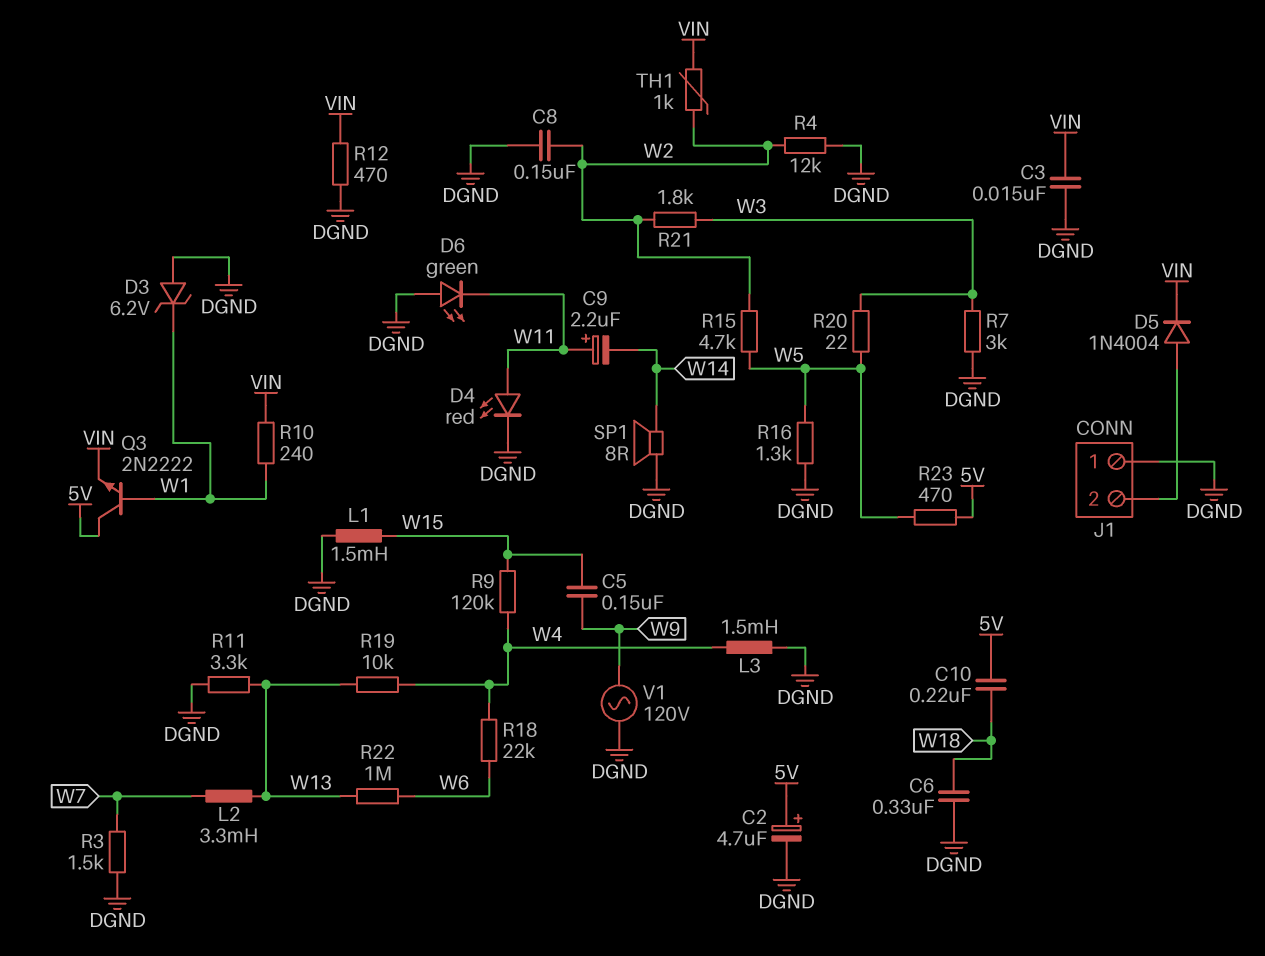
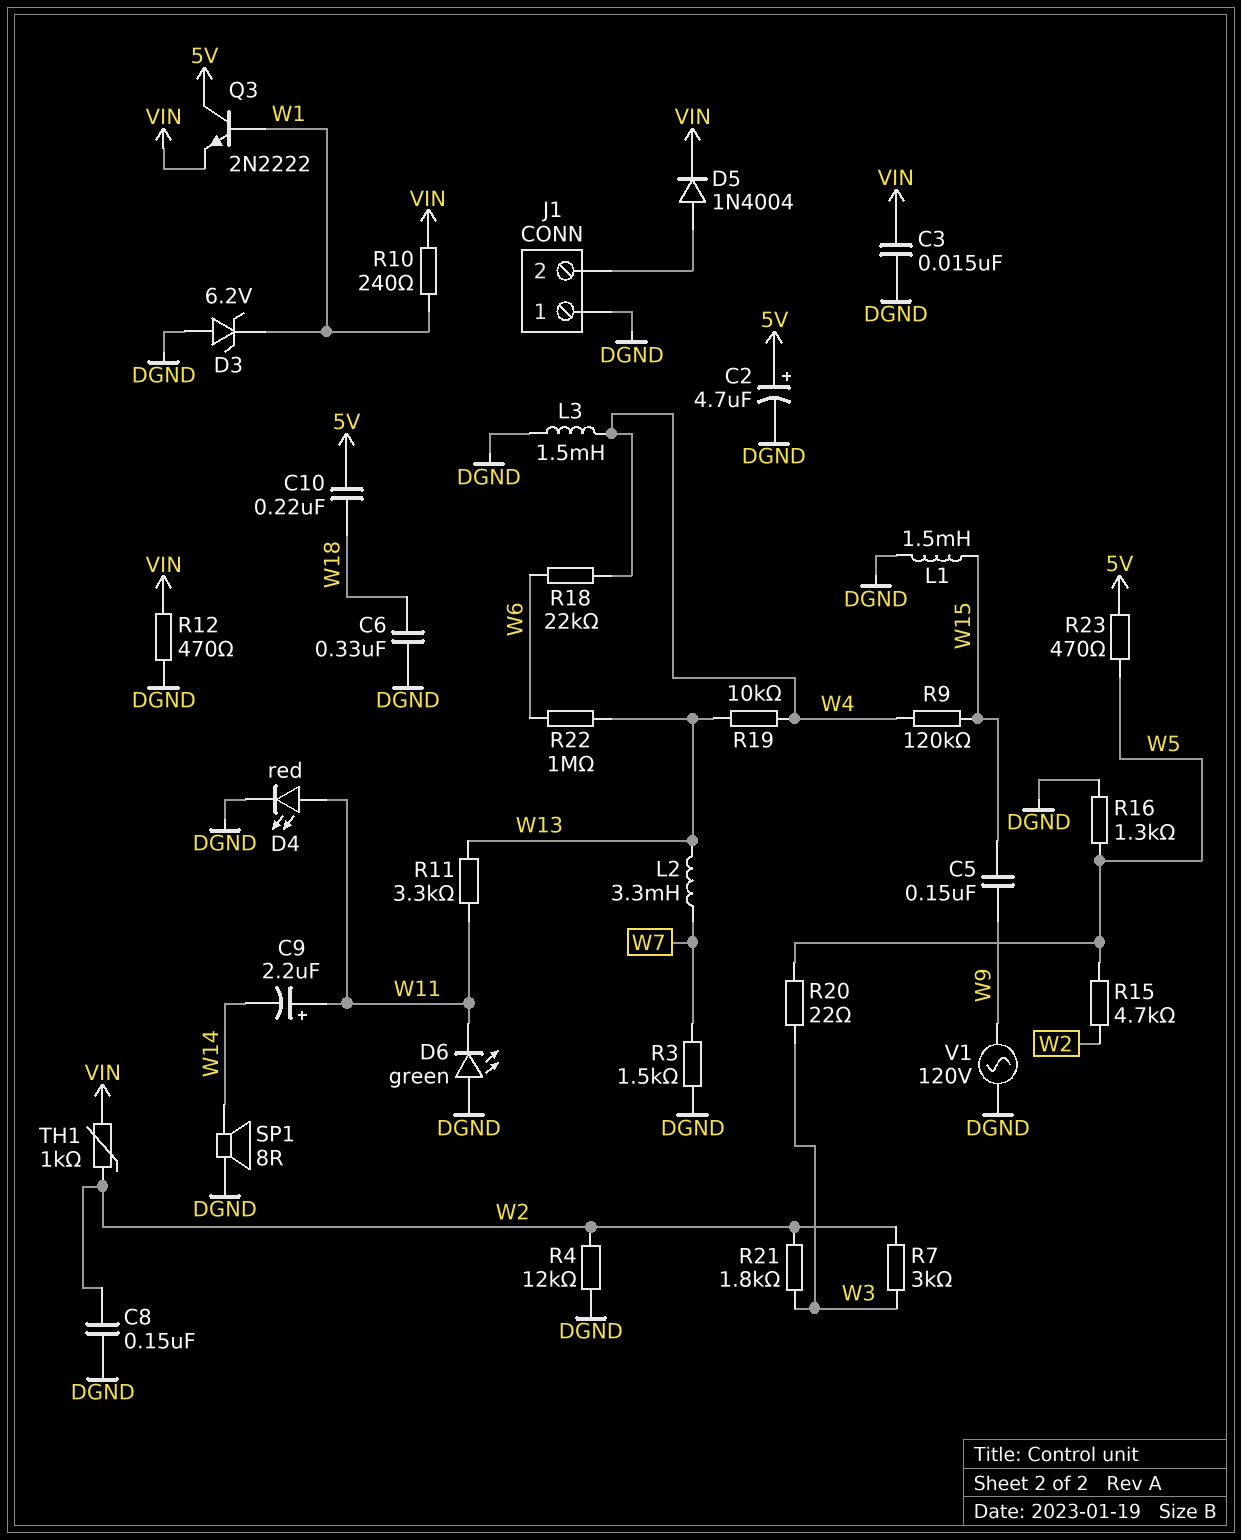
R7: 3k (DGND, W3) -> 3k (W2, W3)
R11: 3.3k (DGND, W13) -> 3.3k (W11, W13)

